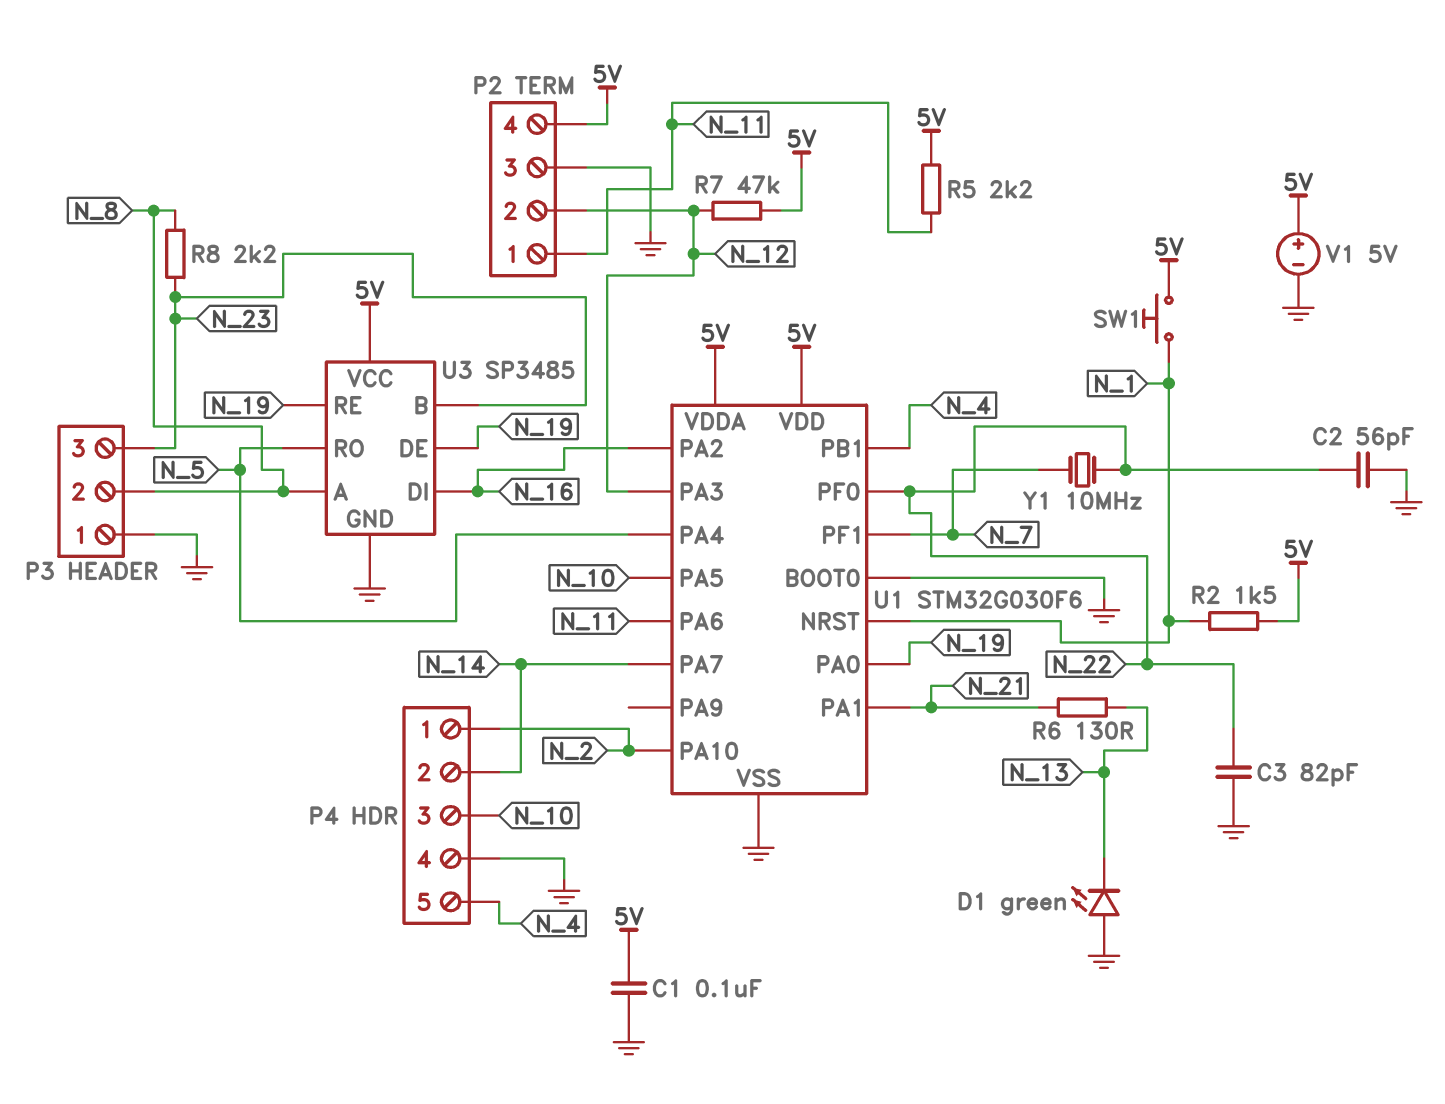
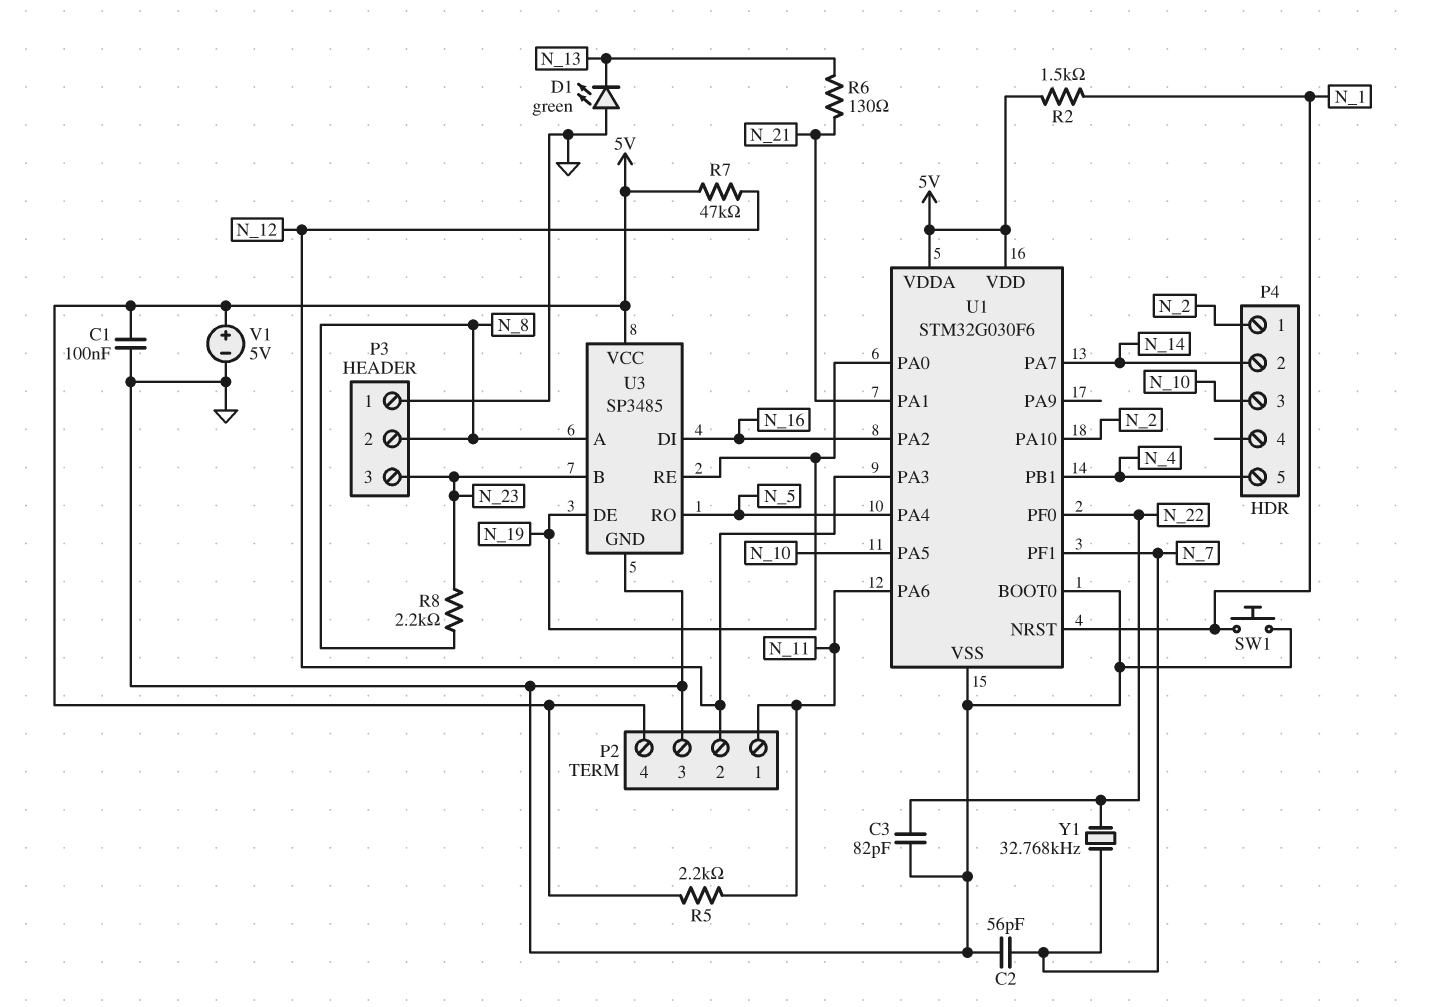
C2: 56pF (GND, N_22) -> 56pF (GND, N_7)
P4 pin 4: GND -> none
SW1: button (5V, N_1) -> button (GND, N_1)
Y1: 10MHz (N_7, N_22) -> 32.768kHz (N_7, N_22)

